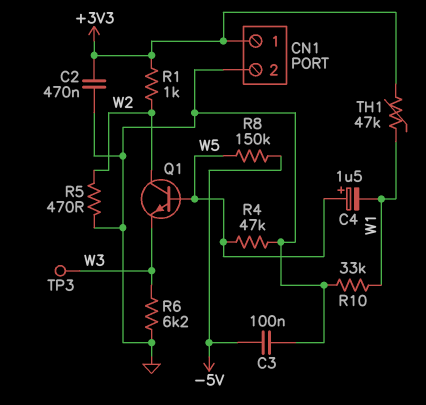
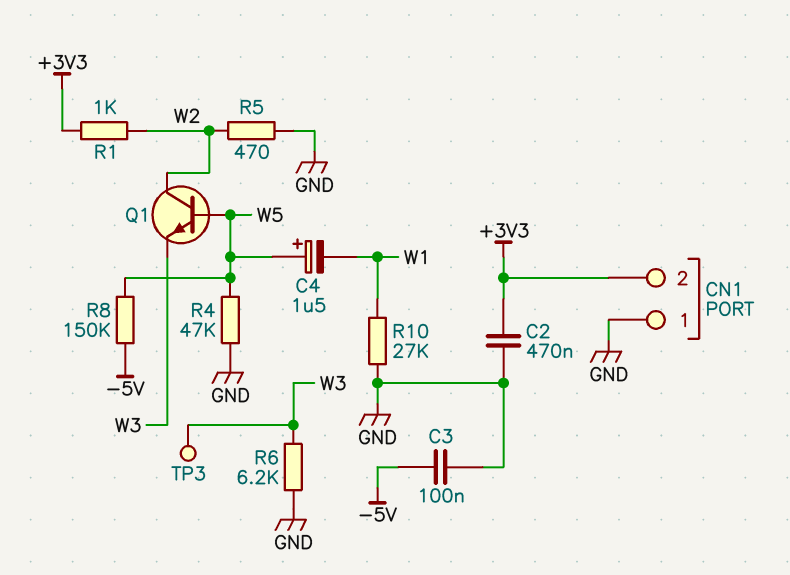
CN1 pin 1: +3V3 -> GND
CN1 pin 2: GND -> +3V3
R10: 33k (GND, W1) -> 27k (GND, W1)
TH1: 47k (+3V3, W1) -> none

